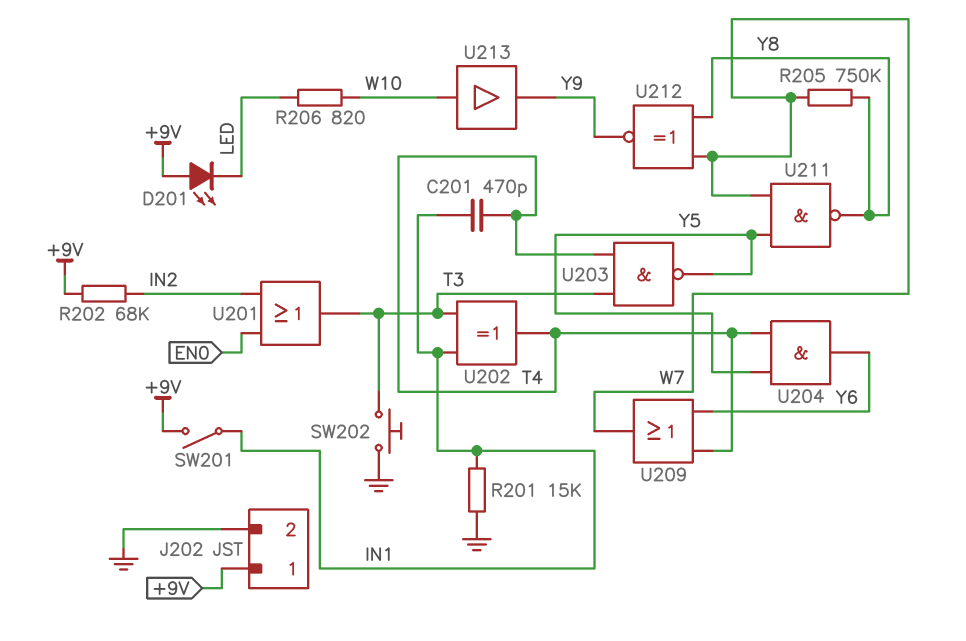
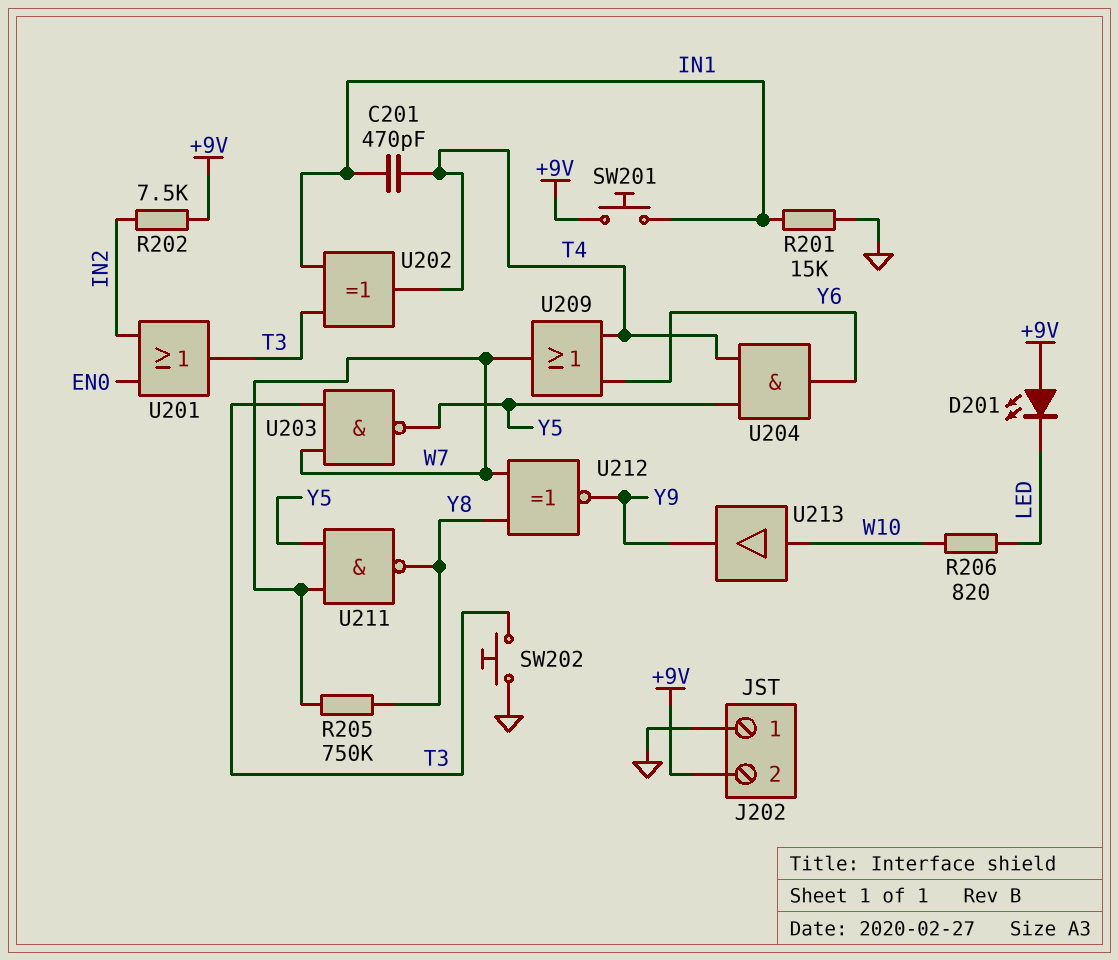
J202 pin 1: +9V -> GND
J202 pin 2: GND -> +9V
R202: 68k (+9V, IN2) -> 7.5k (+9V, IN2)
SW201: switch (+9V, IN1) -> button (+9V, IN1)
U203: NAND (in T3, in T4, out Y5) -> NAND (in T3, in W7, out Y5)

